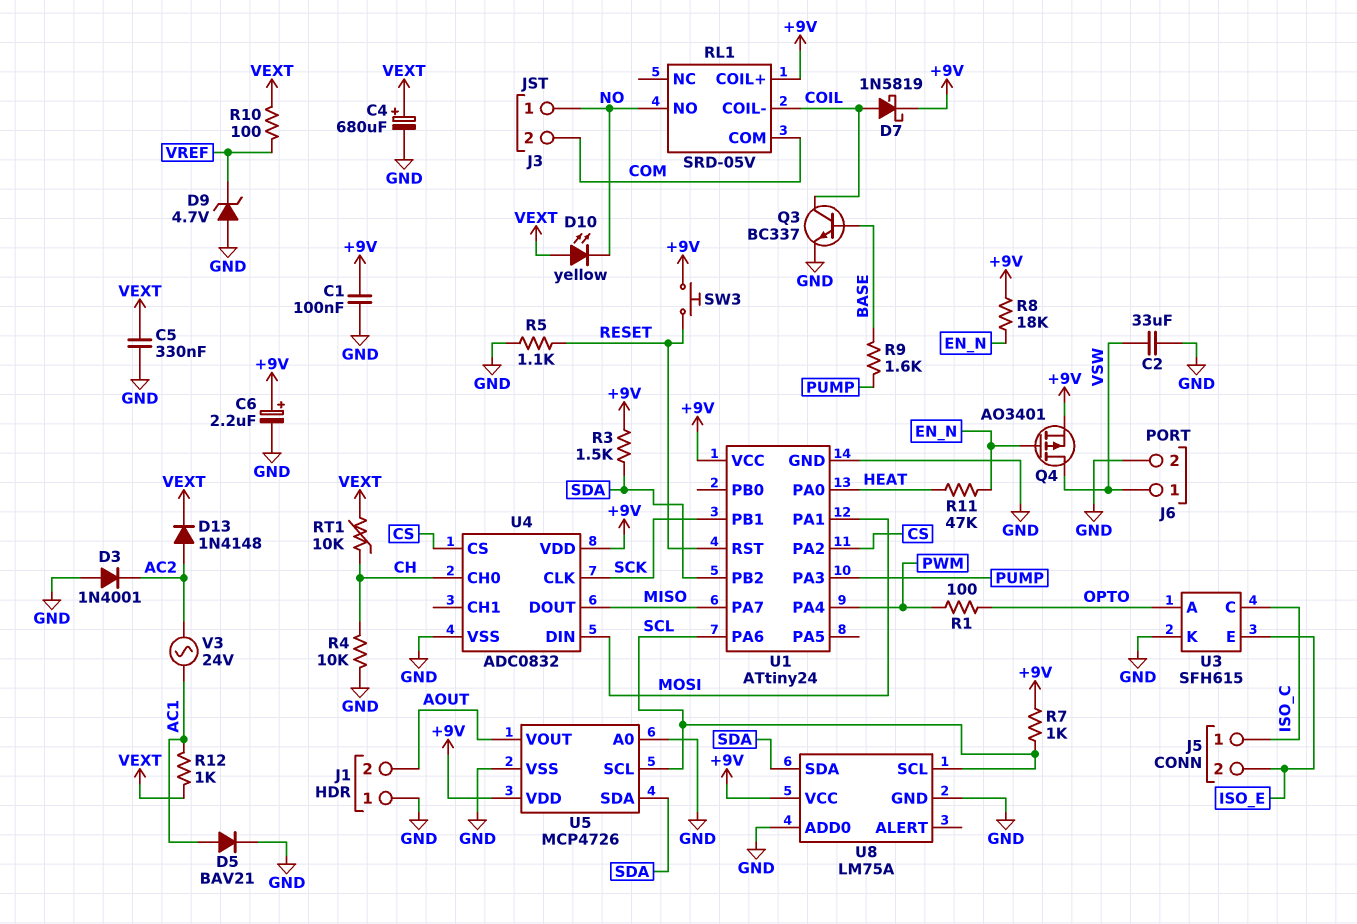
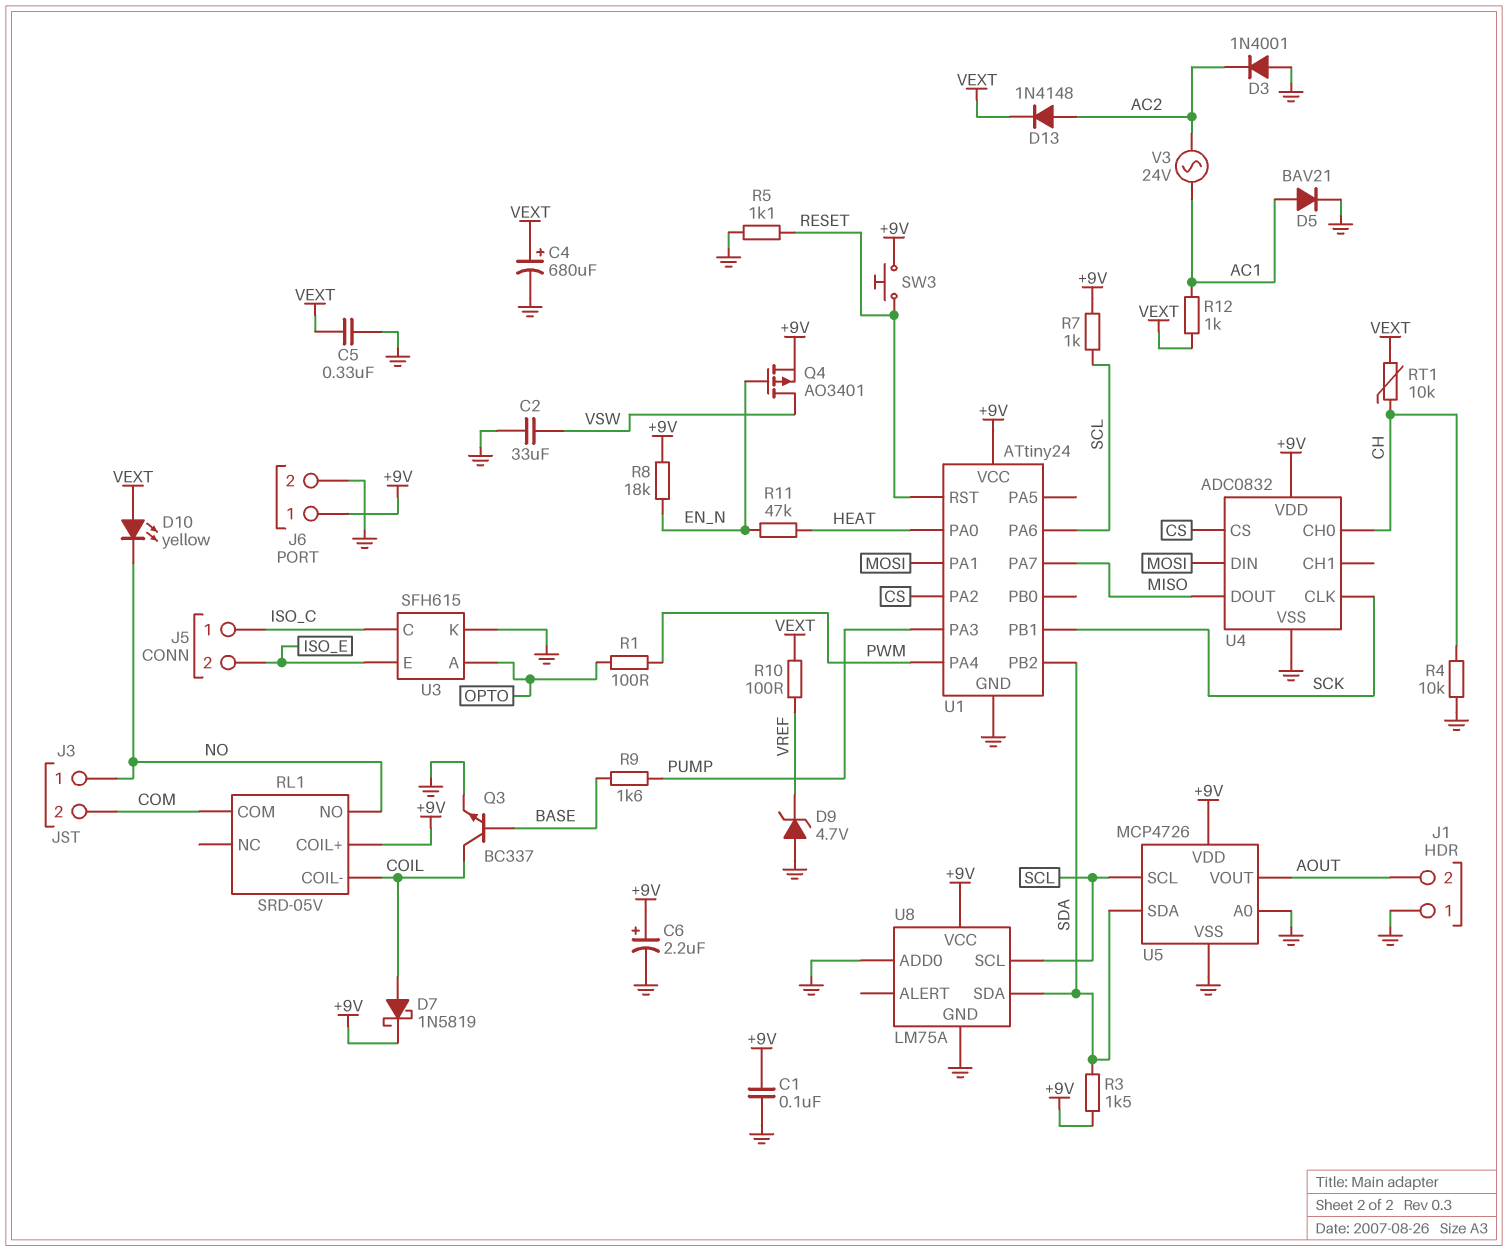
J6 pin 1: VSW -> +9V

